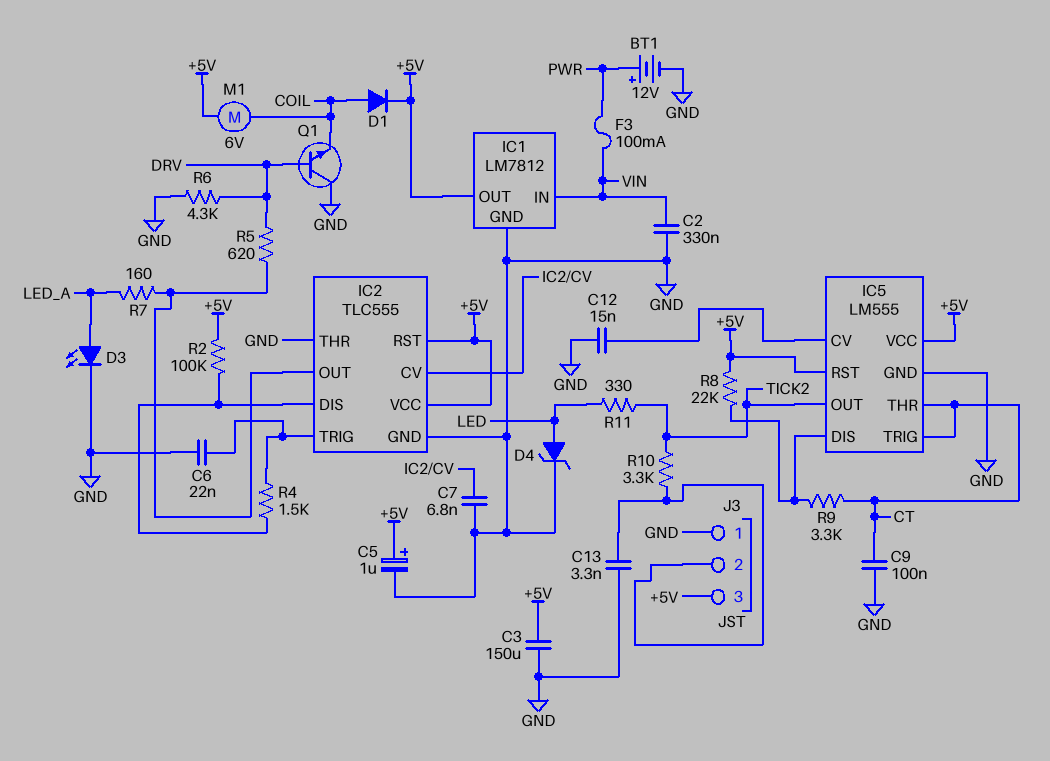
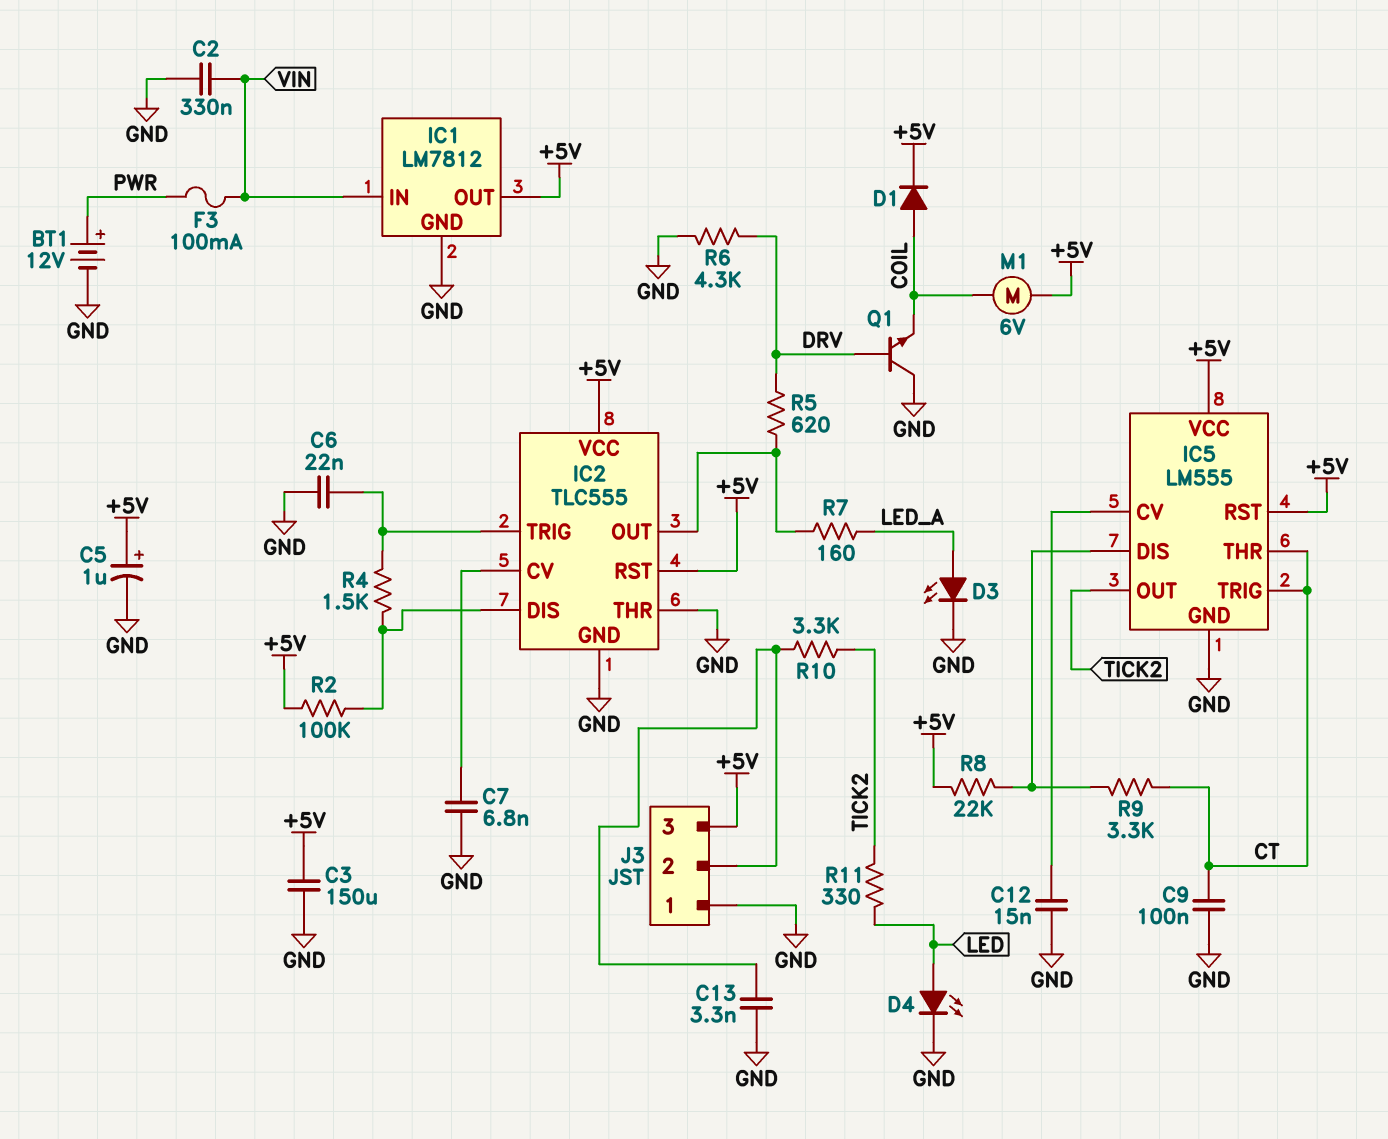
D4: zener (A LED, K GND) -> LED (A LED, K GND)

